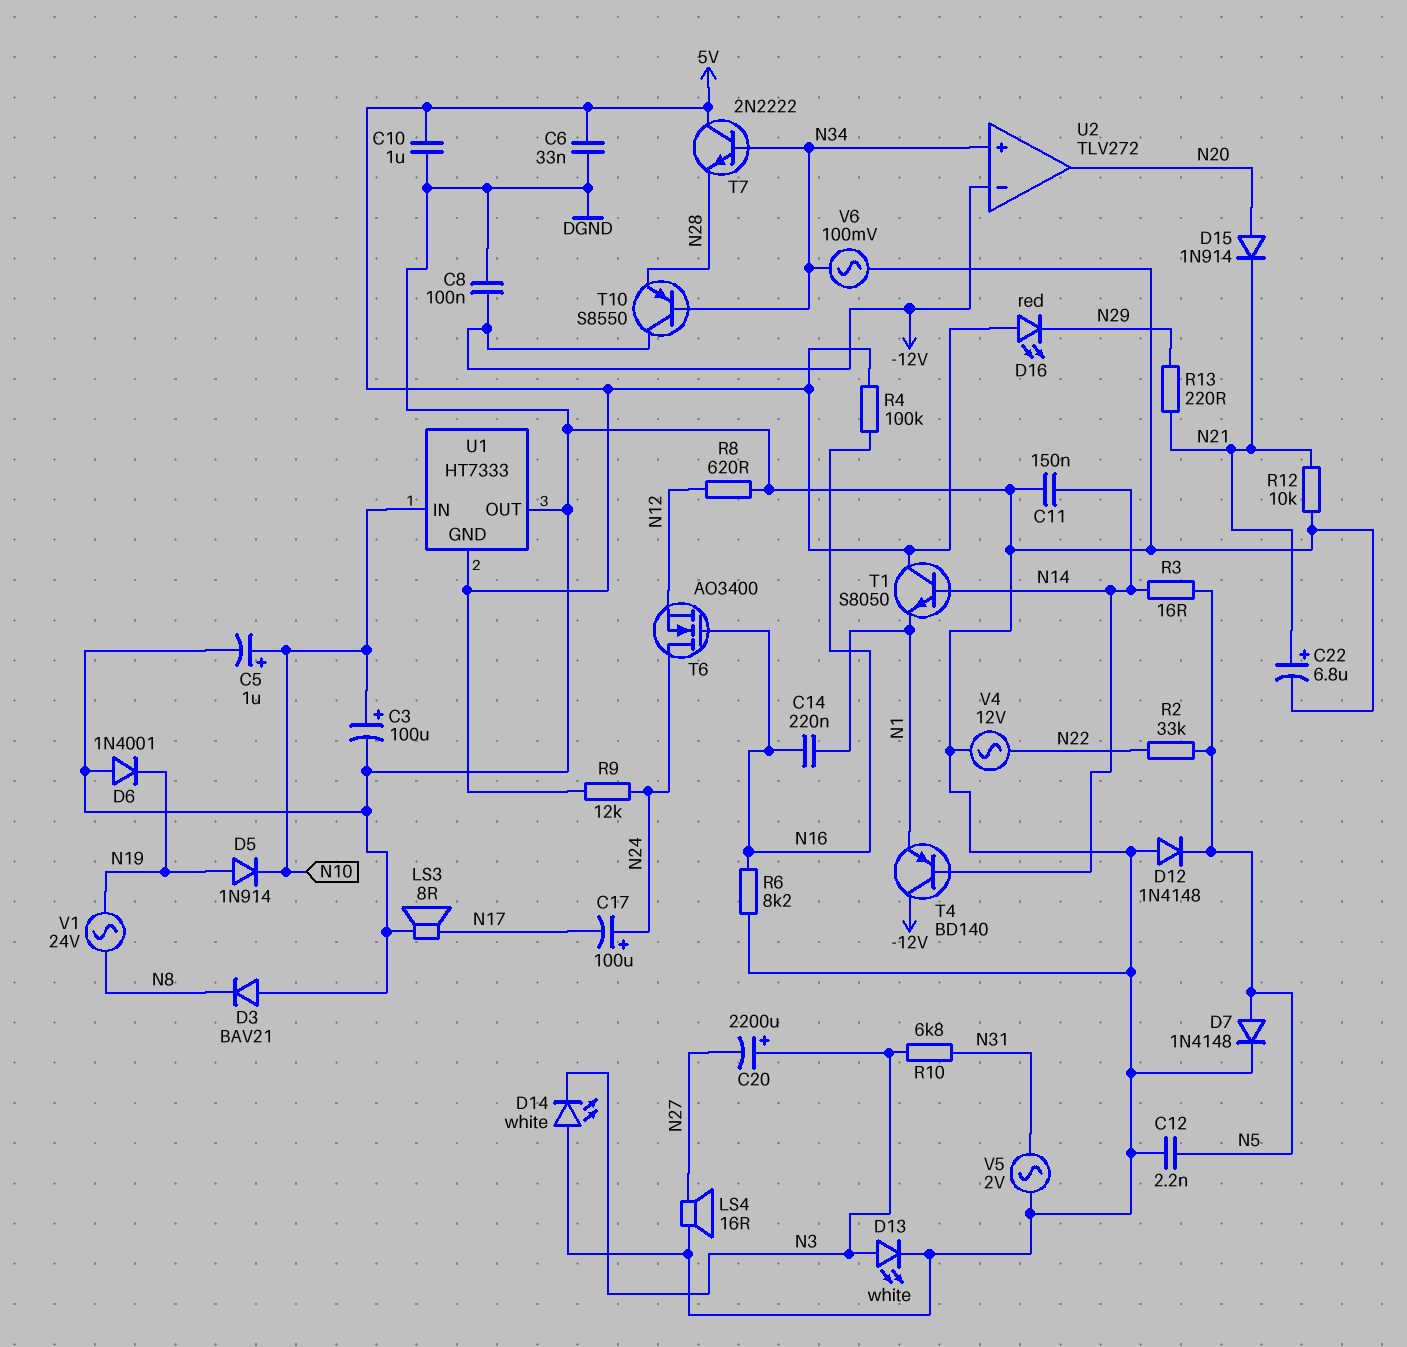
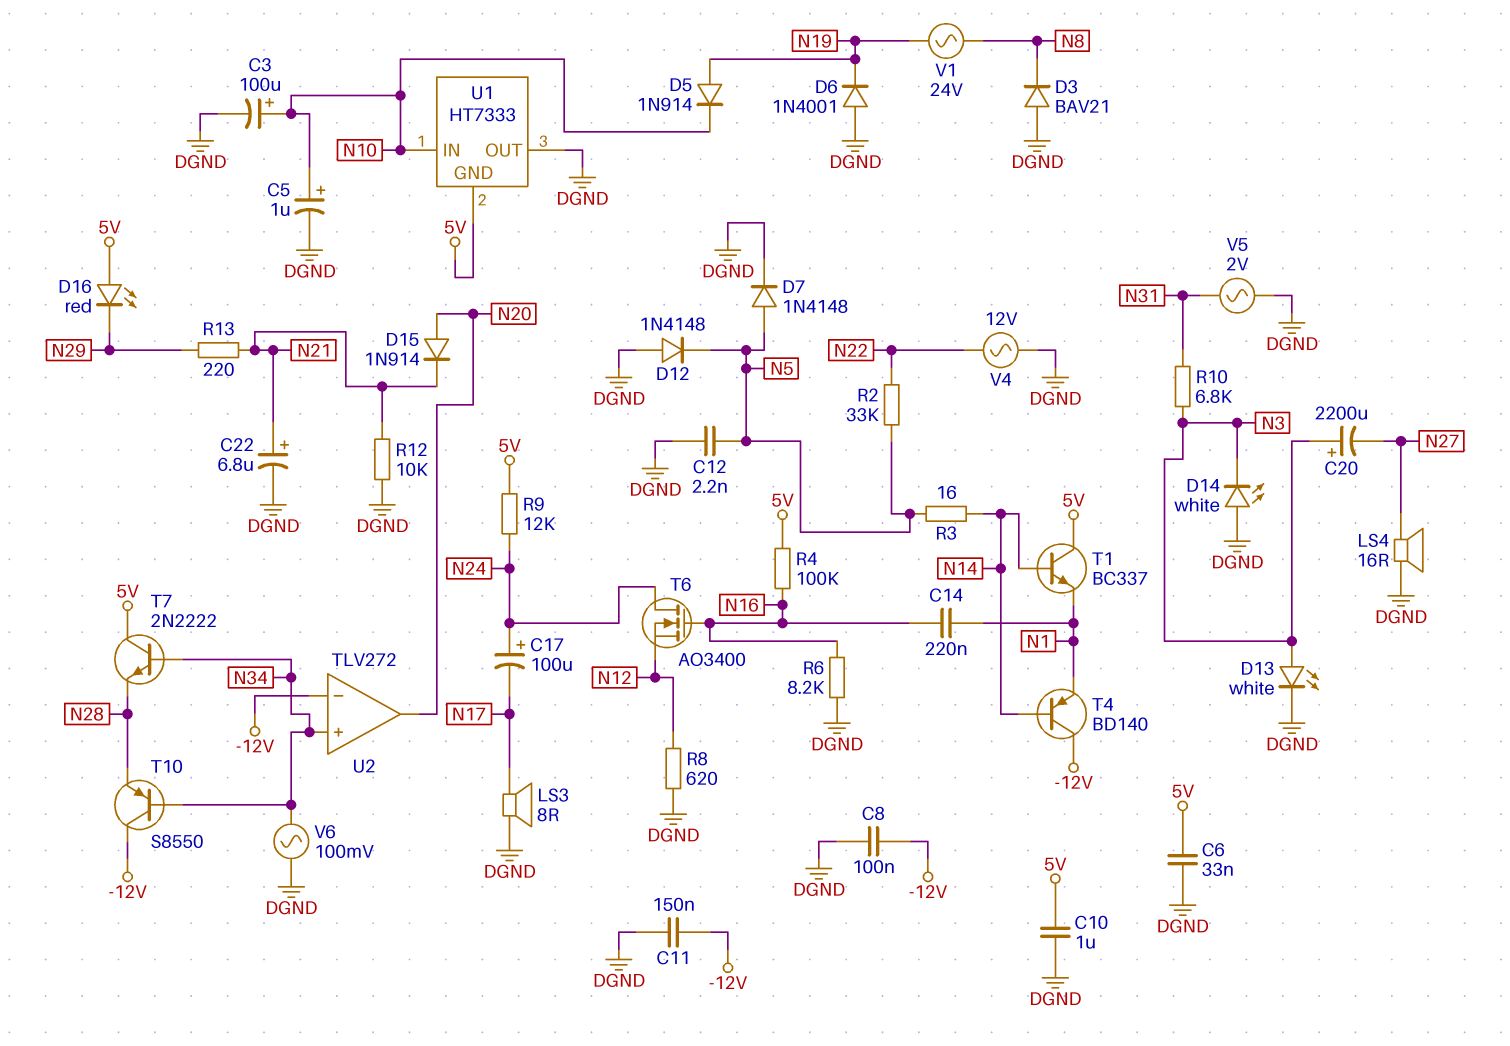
C11: 150nF (DGND, N14) -> 150nF (-12V, DGND)
T1: NPN S8050 (B N14, C 5V, E N1) -> NPN BC337 (B N14, C 5V, E N1)

